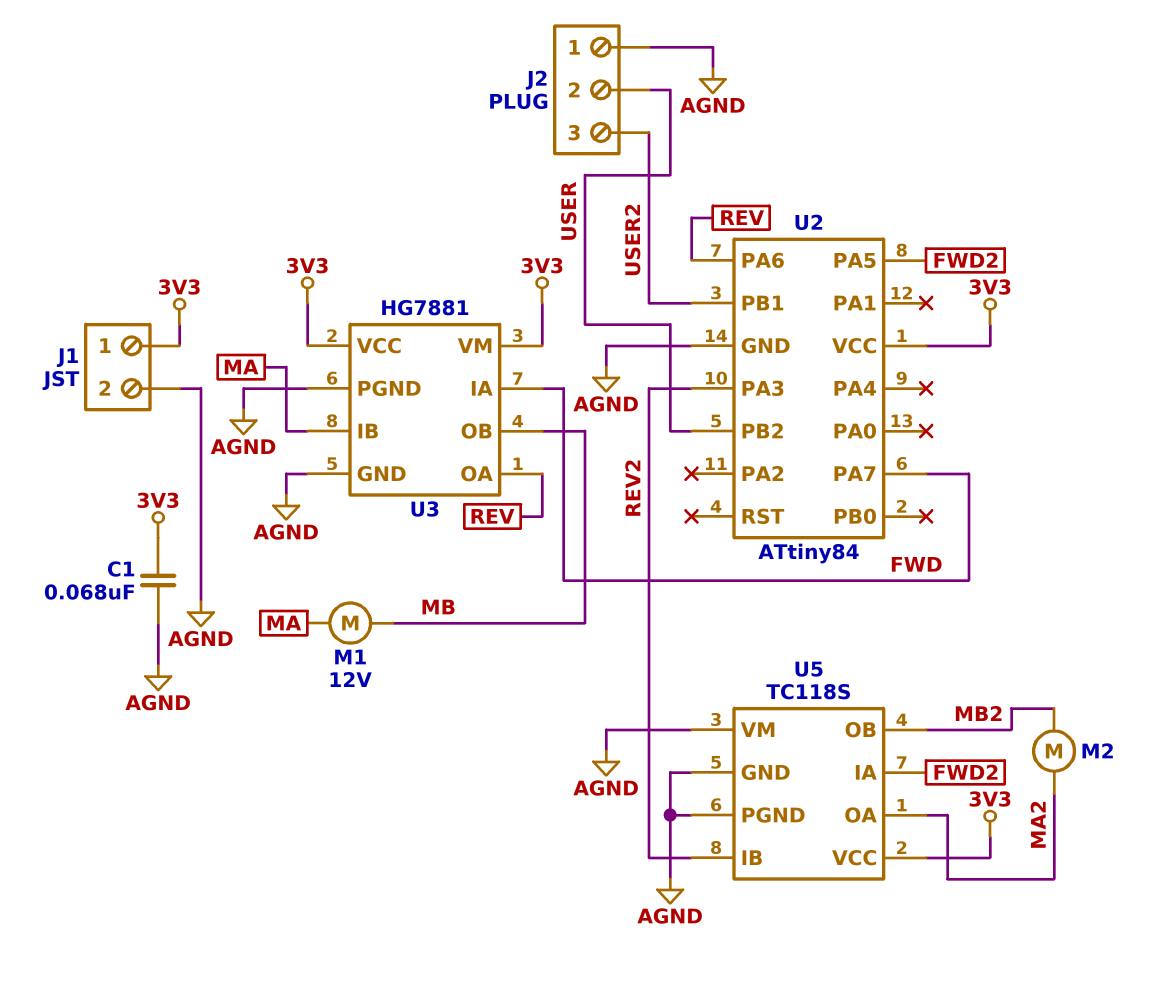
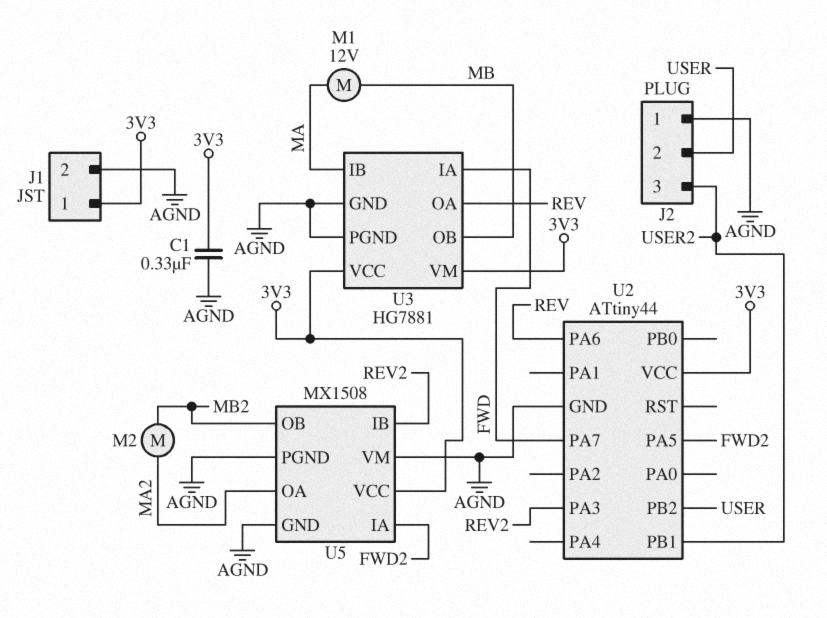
C1: 68nF (3V3, AGND) -> 330nF (3V3, AGND)
U2: ATtiny84 -> ATtiny44
U5: TC118S -> MX1508

